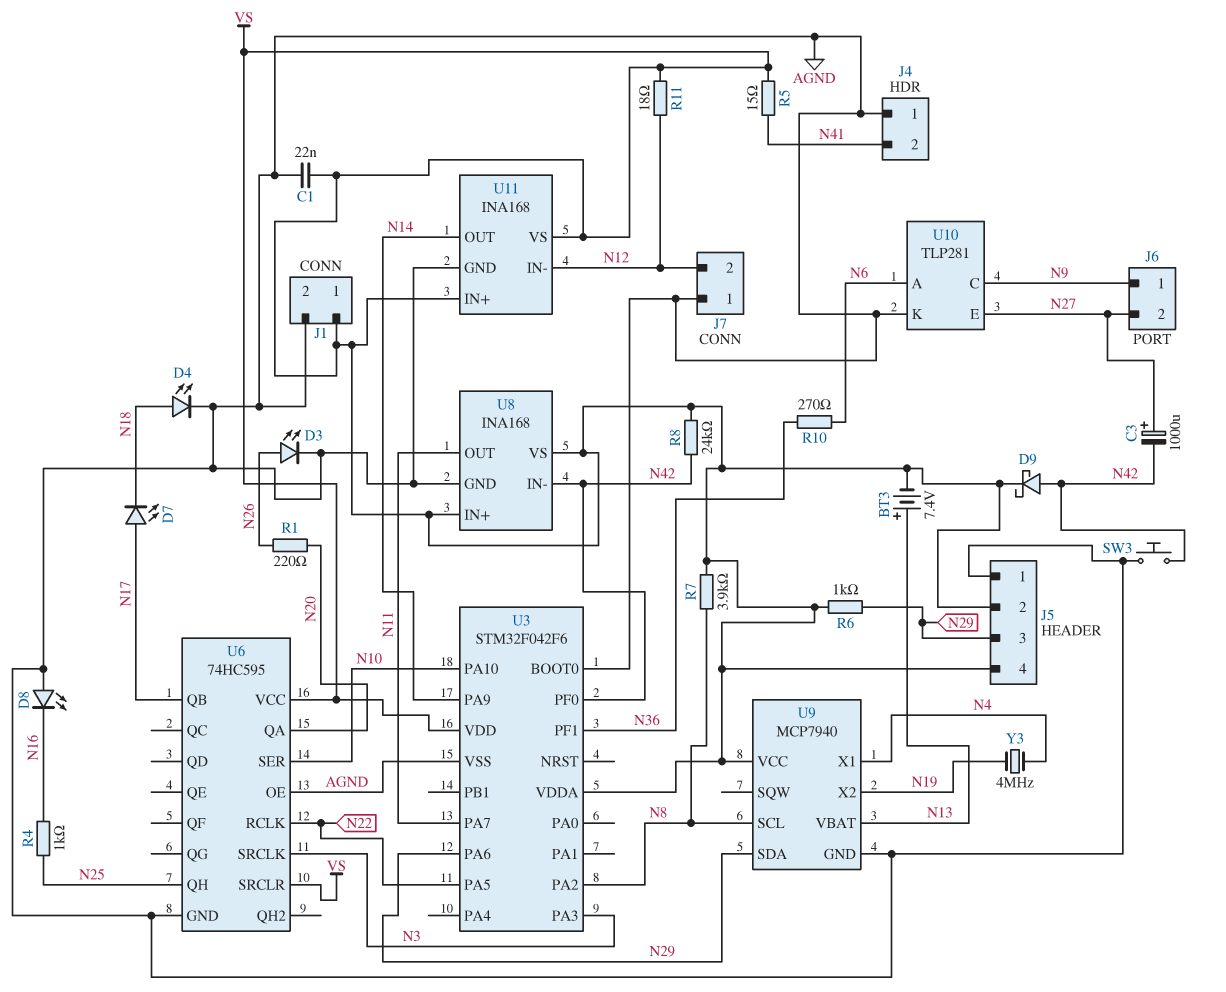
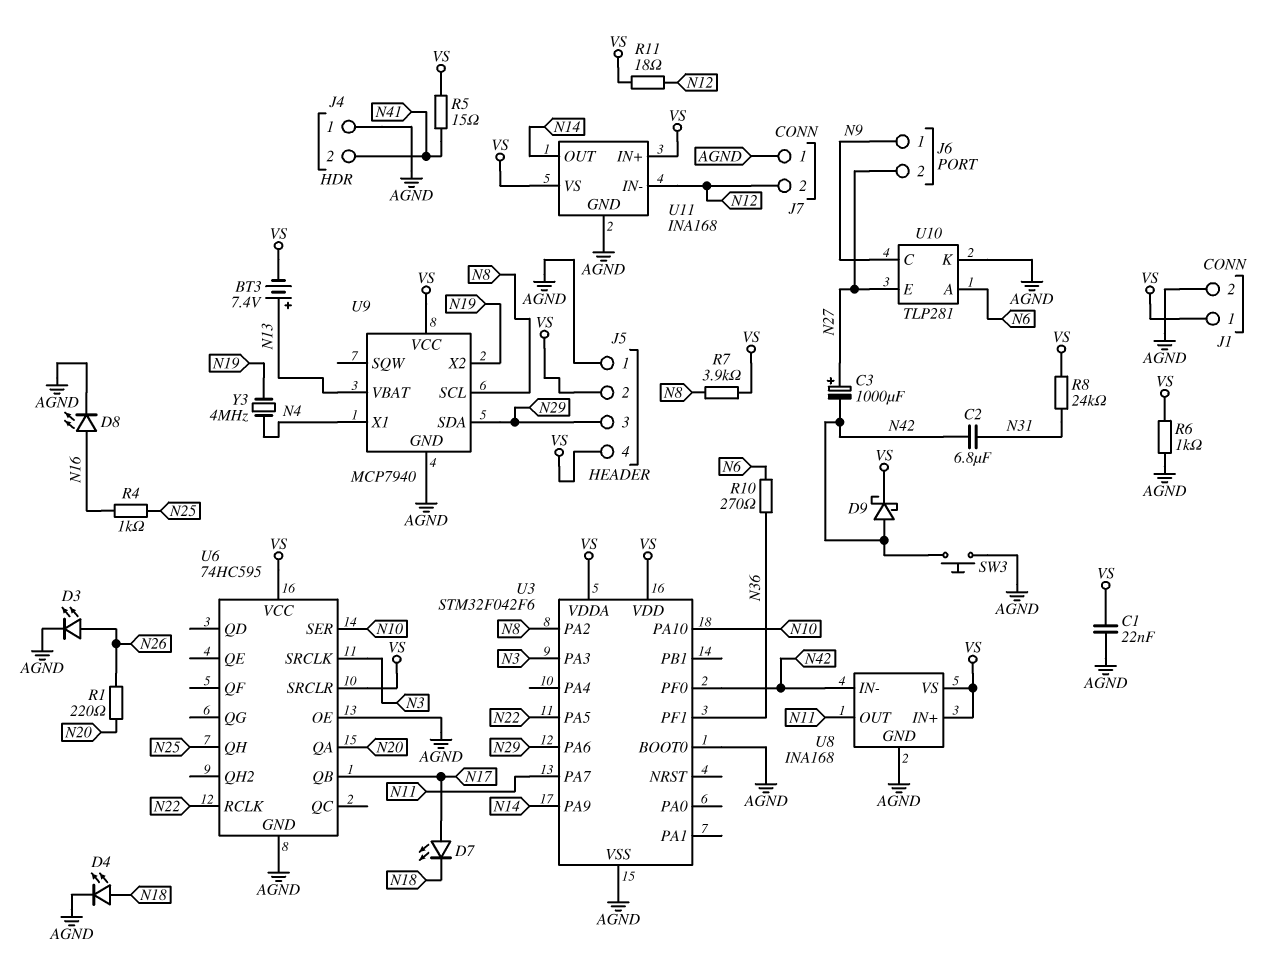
C2: none -> 6.8uF (N31, N42)
D8: LED (A AGND, K N16) -> LED (A N16, K AGND)
R6: 1k (N29, VS) -> 1k (AGND, VS)
R8: 24k (N42, VS) -> 24k (N31, VS)

